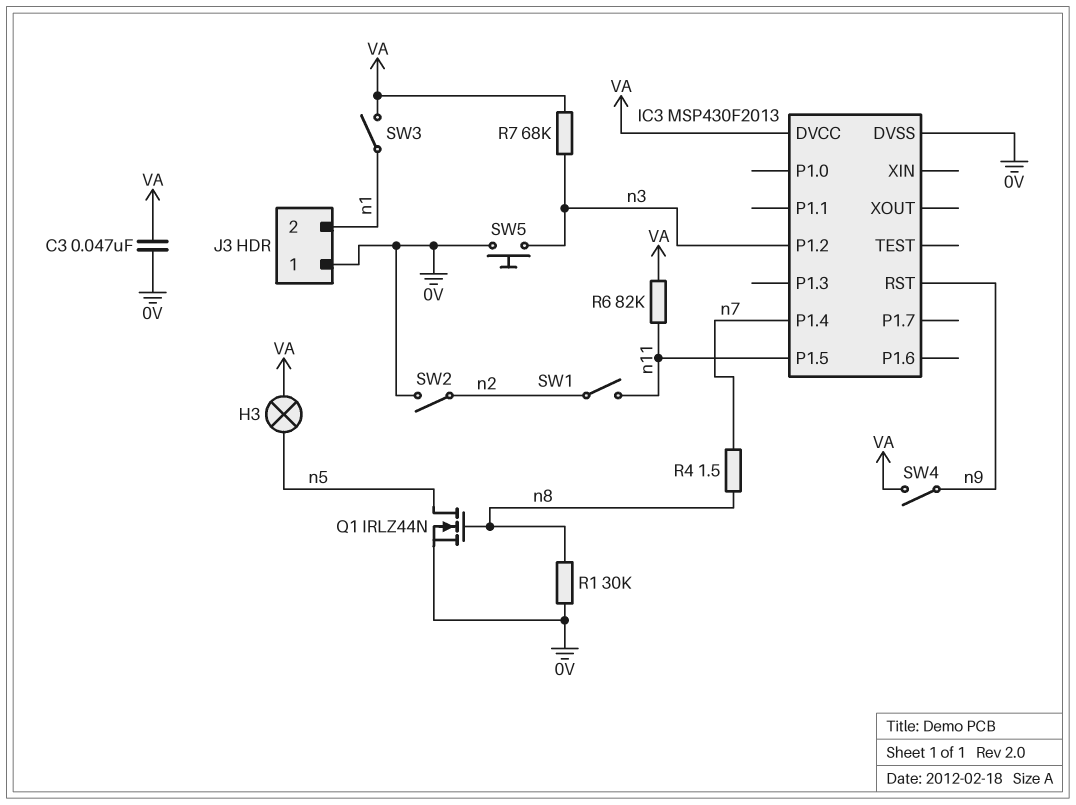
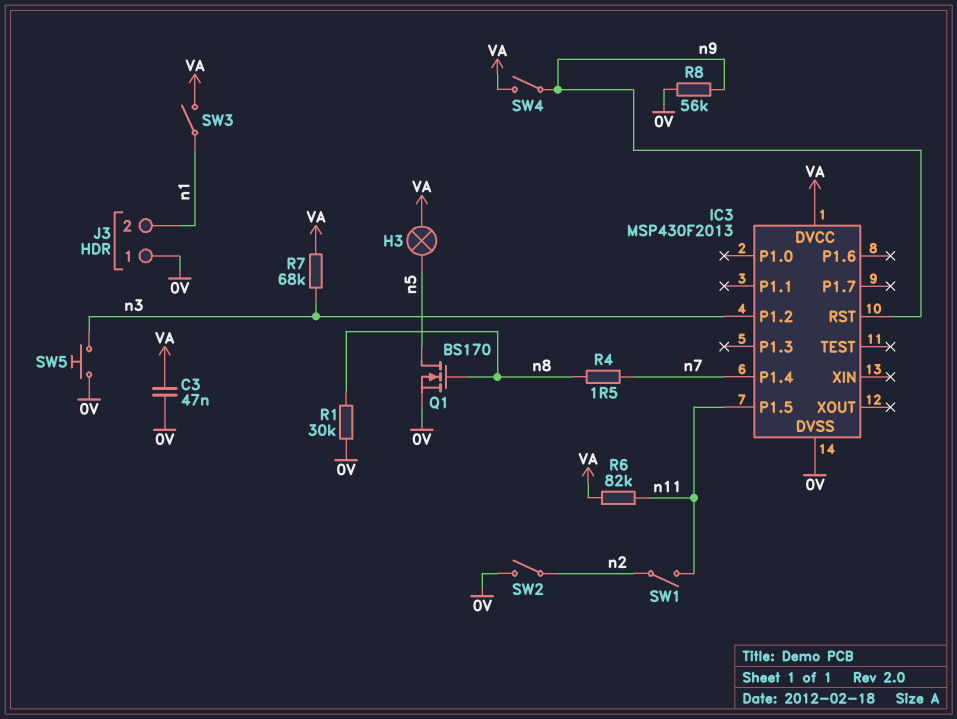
Q1: NMOS IRLZ44N (G n8, D n5, S 0V) -> NMOS BS170 (G n8, D n5, S 0V)
R8: none -> 56k (0V, n9)

